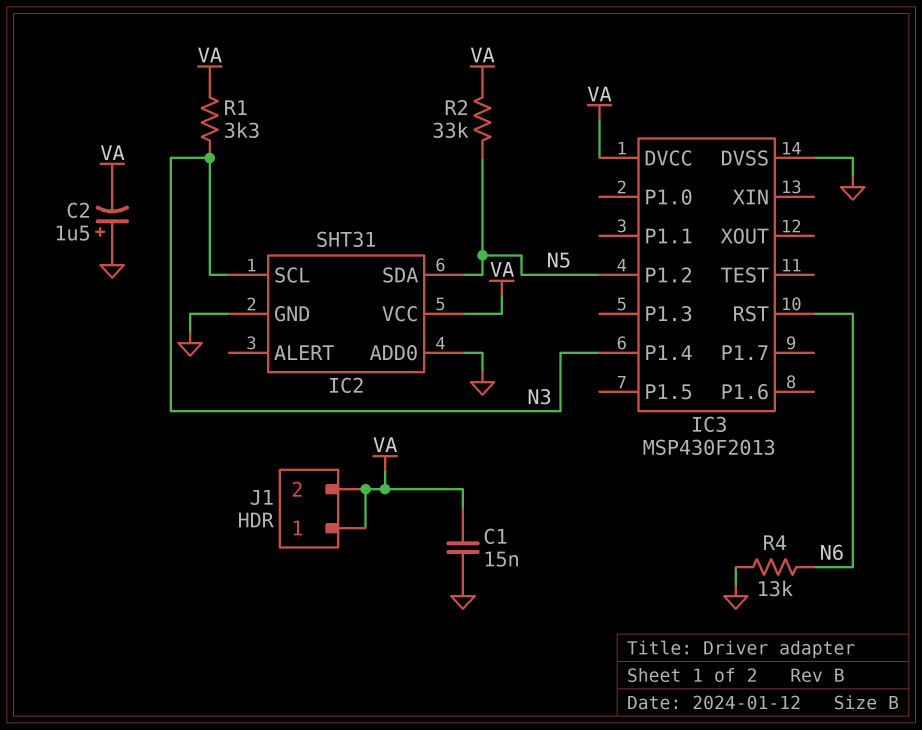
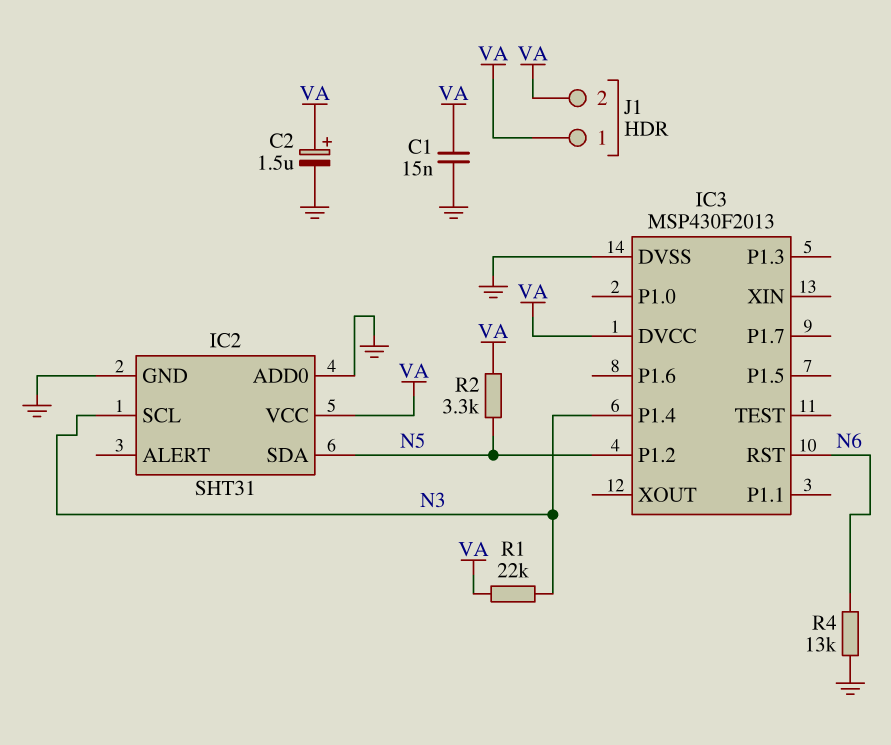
C2: 1.5uF (plus GND, minus VA) -> 1.5uF (plus VA, minus GND)
R1: 3.3k (N3, VA) -> 22k (N3, VA)
R2: 33k (N5, VA) -> 3.3k (N5, VA)

